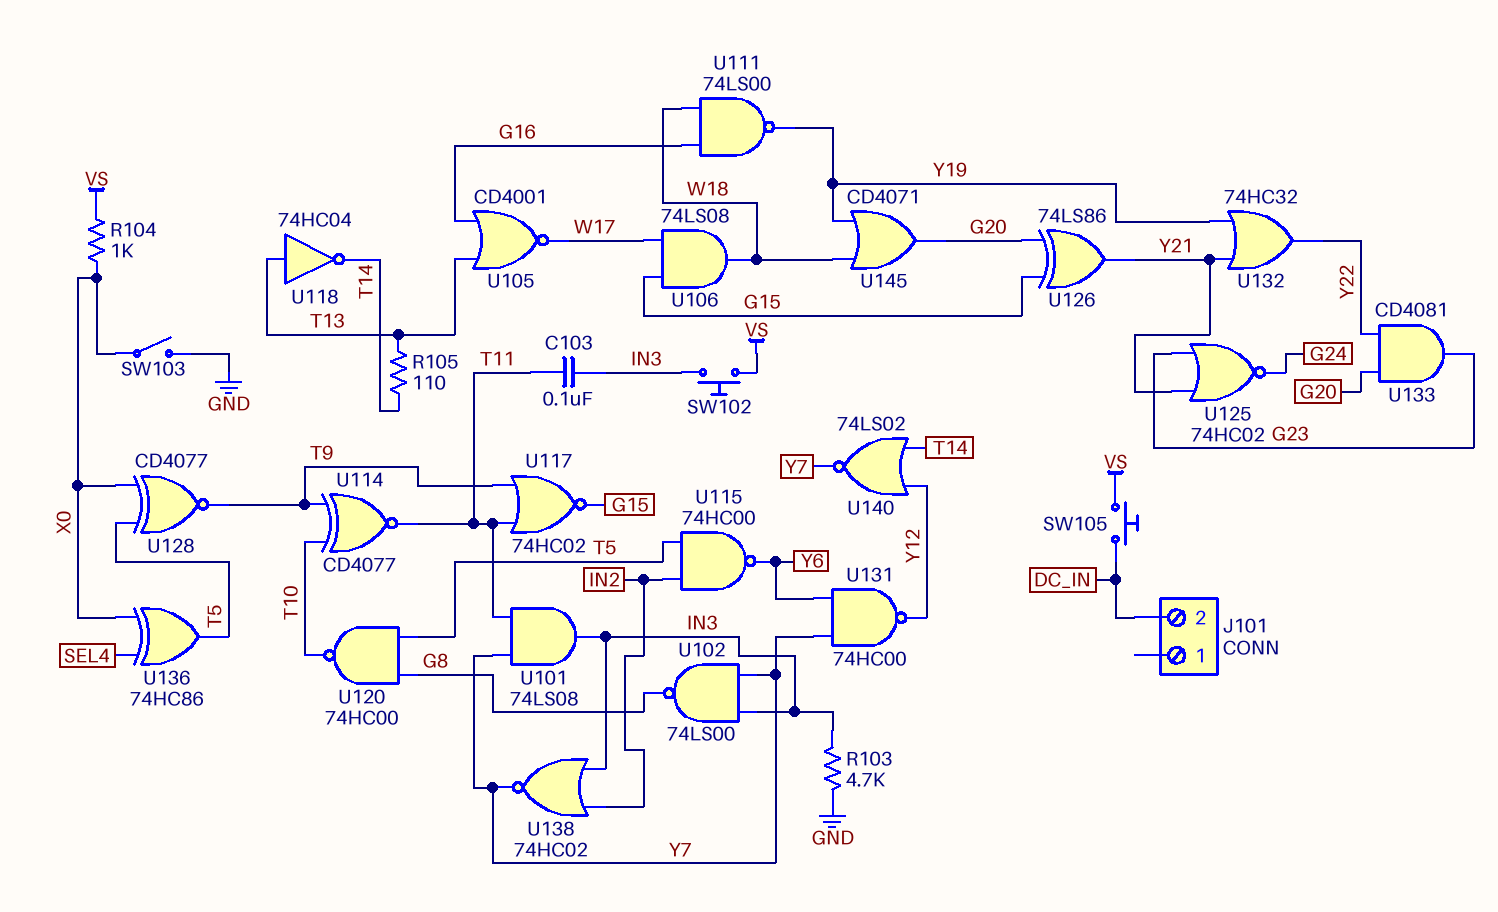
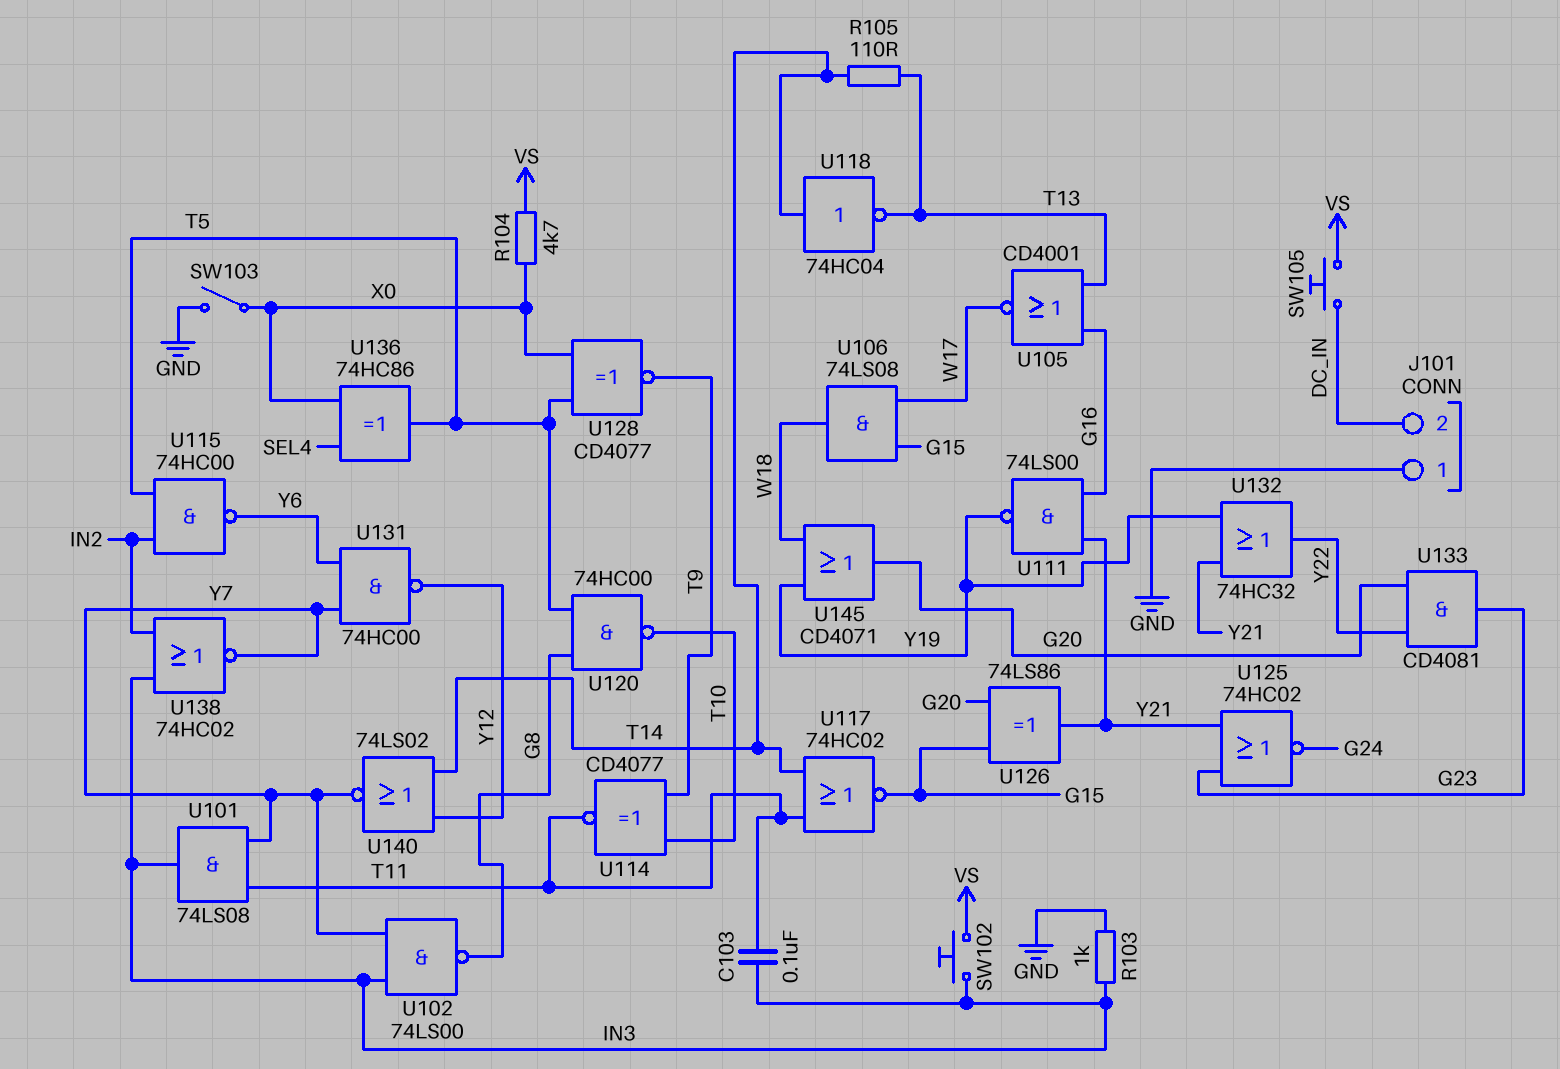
J101 pin 1: none -> GND
R103: 4.7k (GND, IN3) -> 1k (GND, IN3)
R104: 1k (VS, X0) -> 4.7k (VS, X0)
U111: NAND 74LS00 (in G16, in W18, out Y19) -> NAND 74LS00 (in G16, in Y21, out Y19)
U117: NOR 74HC02 (in T9, in T11, out G15) -> NOR 74HC02 (in T11, in T14, out G15)
U118: NOT 74HC04 (in T13, out T14) -> NOT 74HC04 (in T14, out T13)

